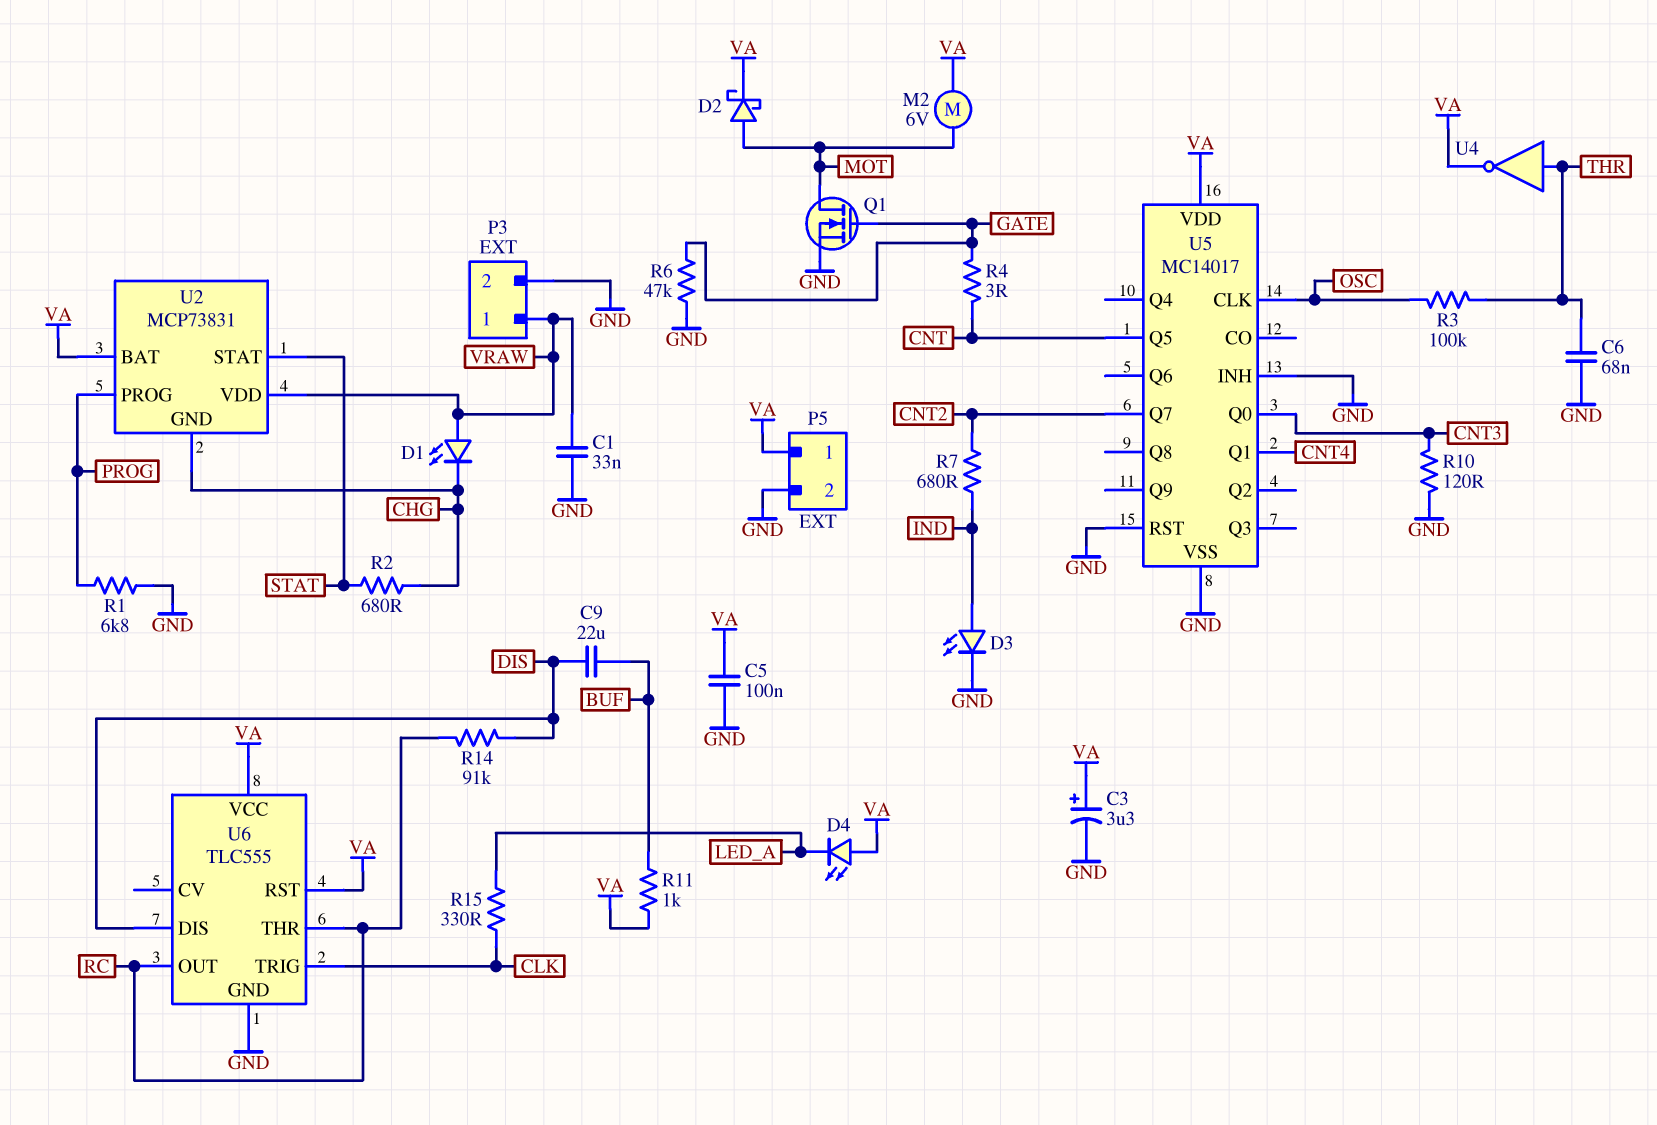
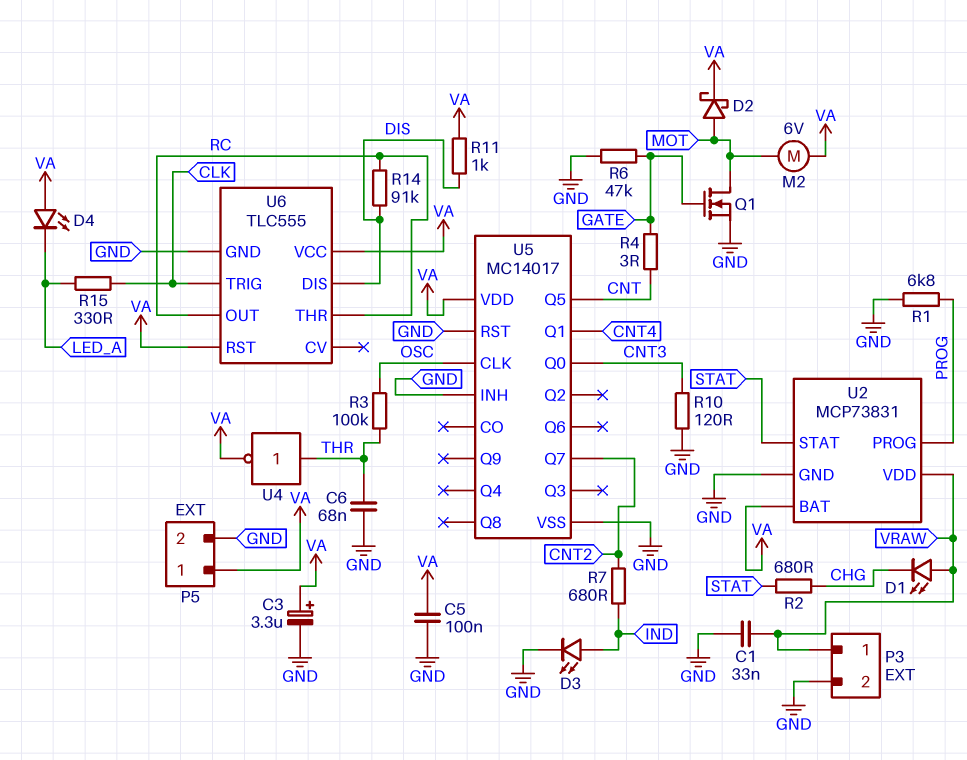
C9: 22uF (BUF, DIS) -> none
R11: 1k (BUF, VA) -> 1k (DIS, VA)
U2 pin GND: CHG -> GND

